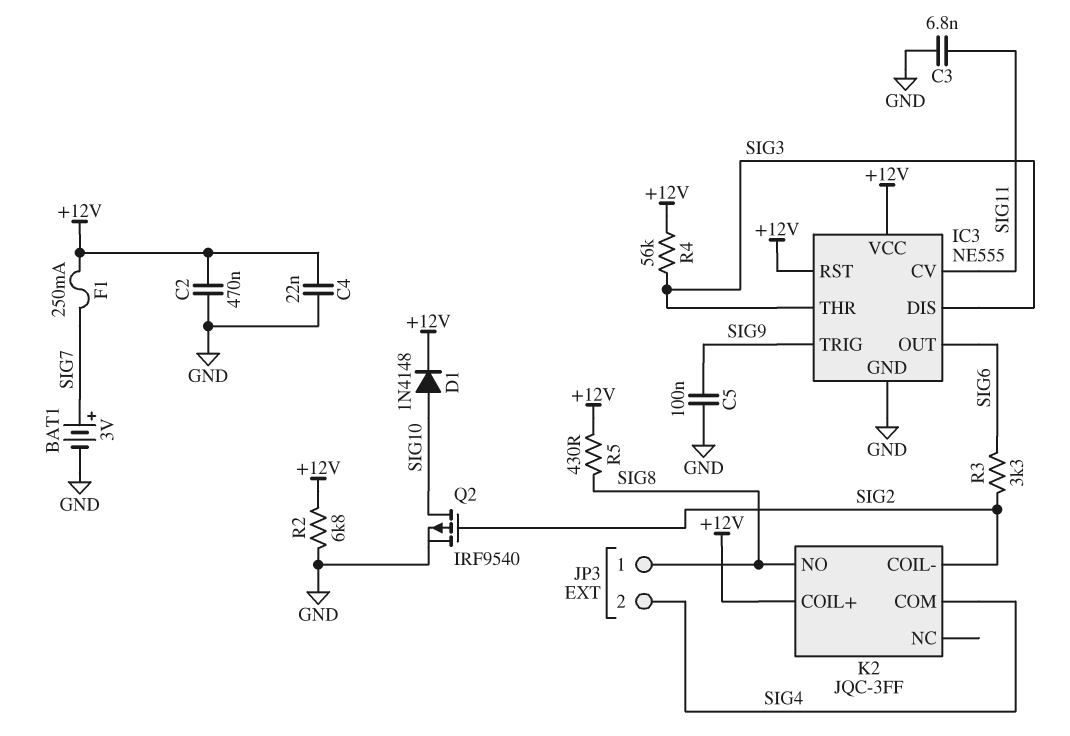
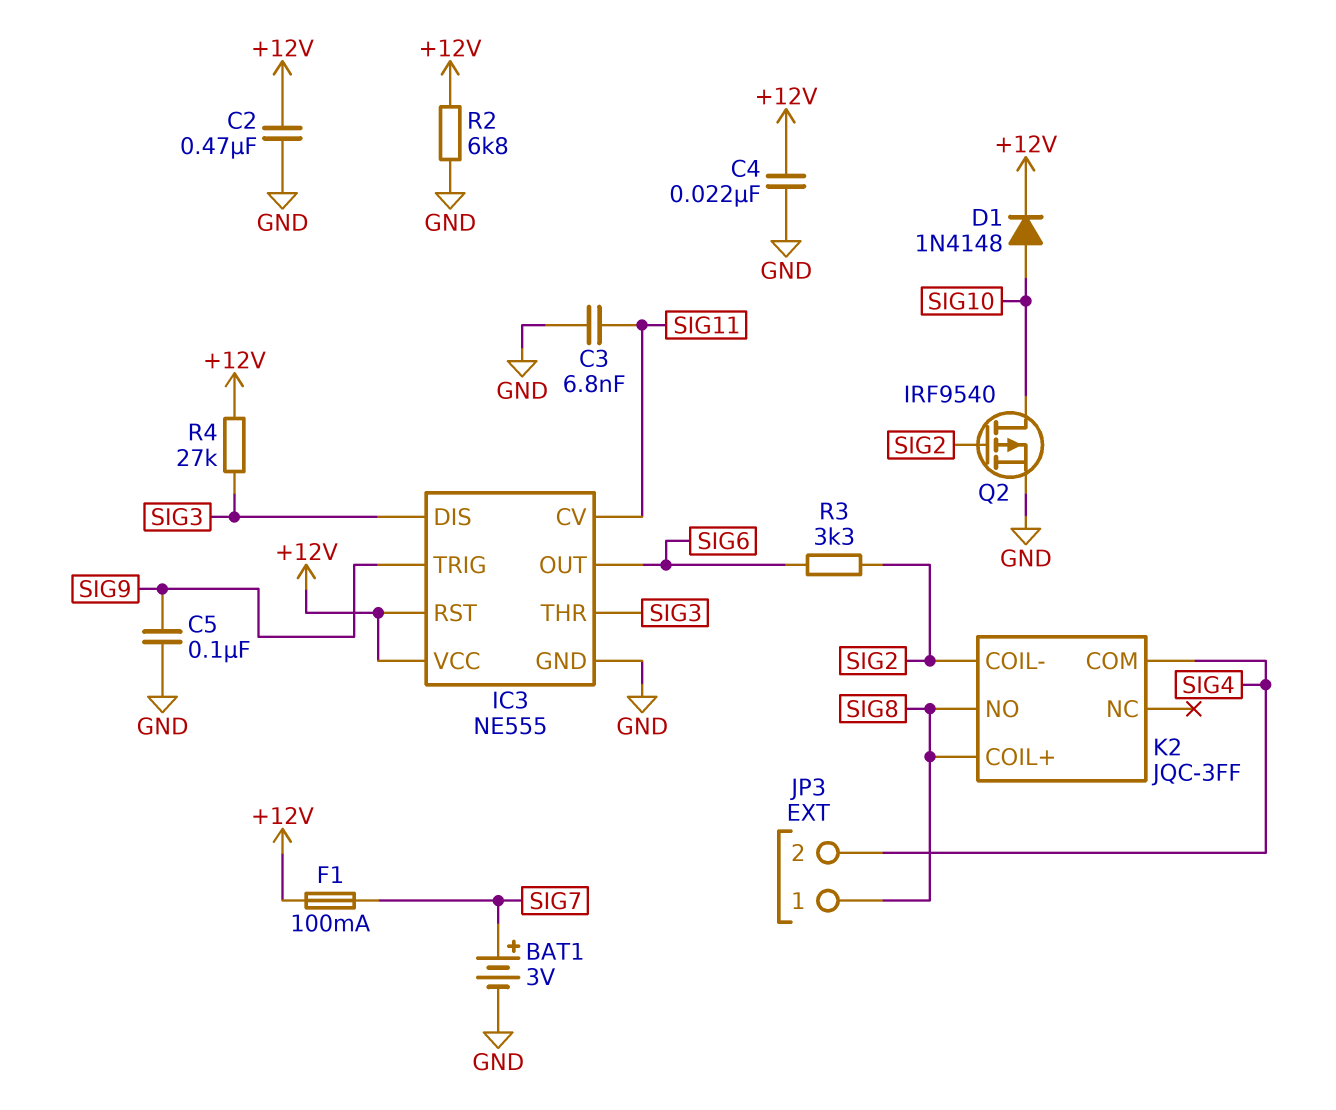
F1: 250mA (+12V, SIG7) -> 100mA (+12V, SIG7)
K2 pin COIL+: +12V -> SIG8
R4: 56k (+12V, SIG3) -> 27k (+12V, SIG3)
R5: 430 (+12V, SIG8) -> none

